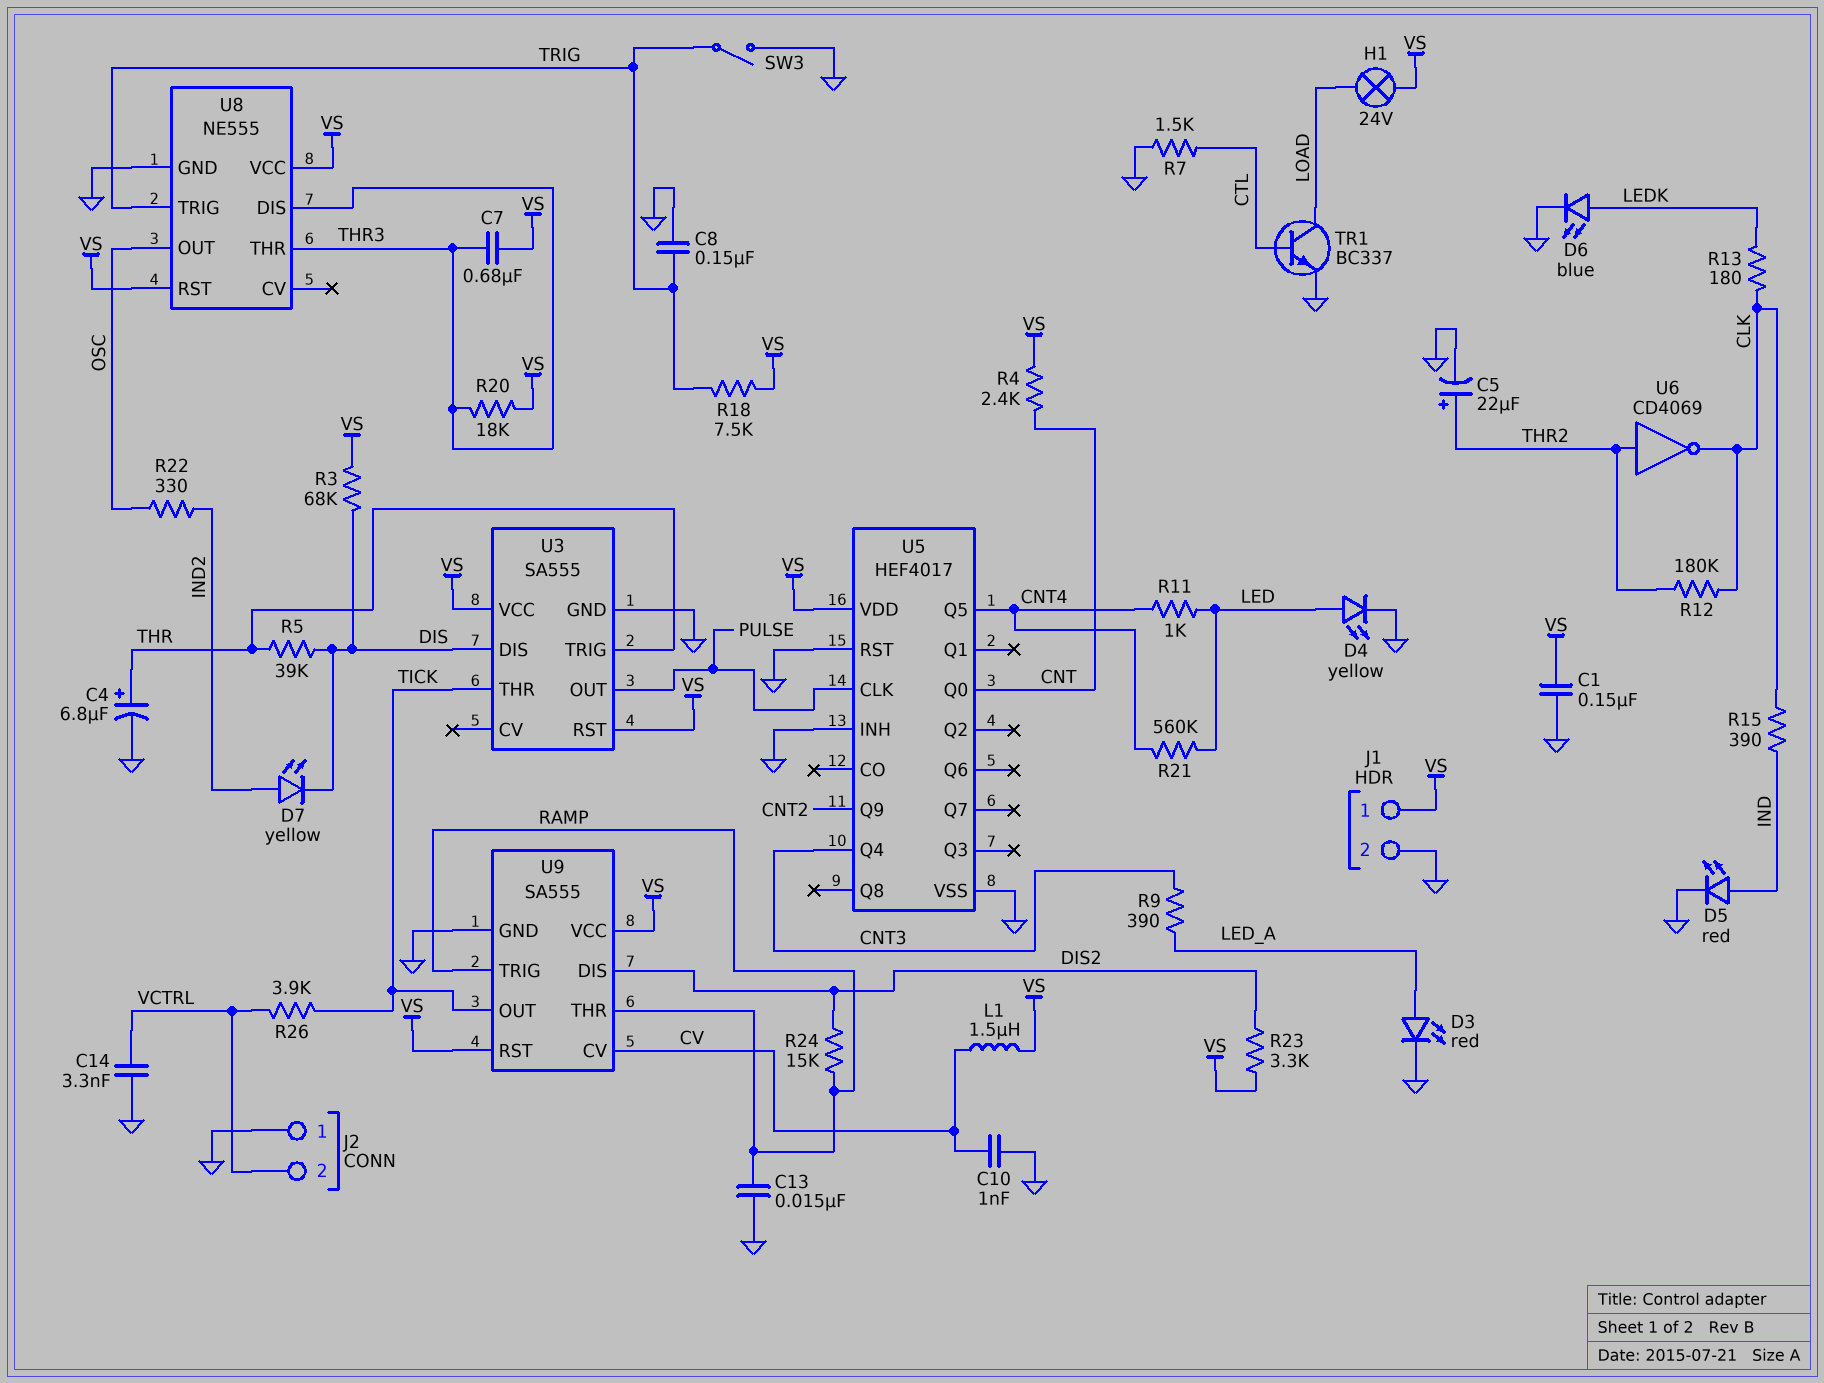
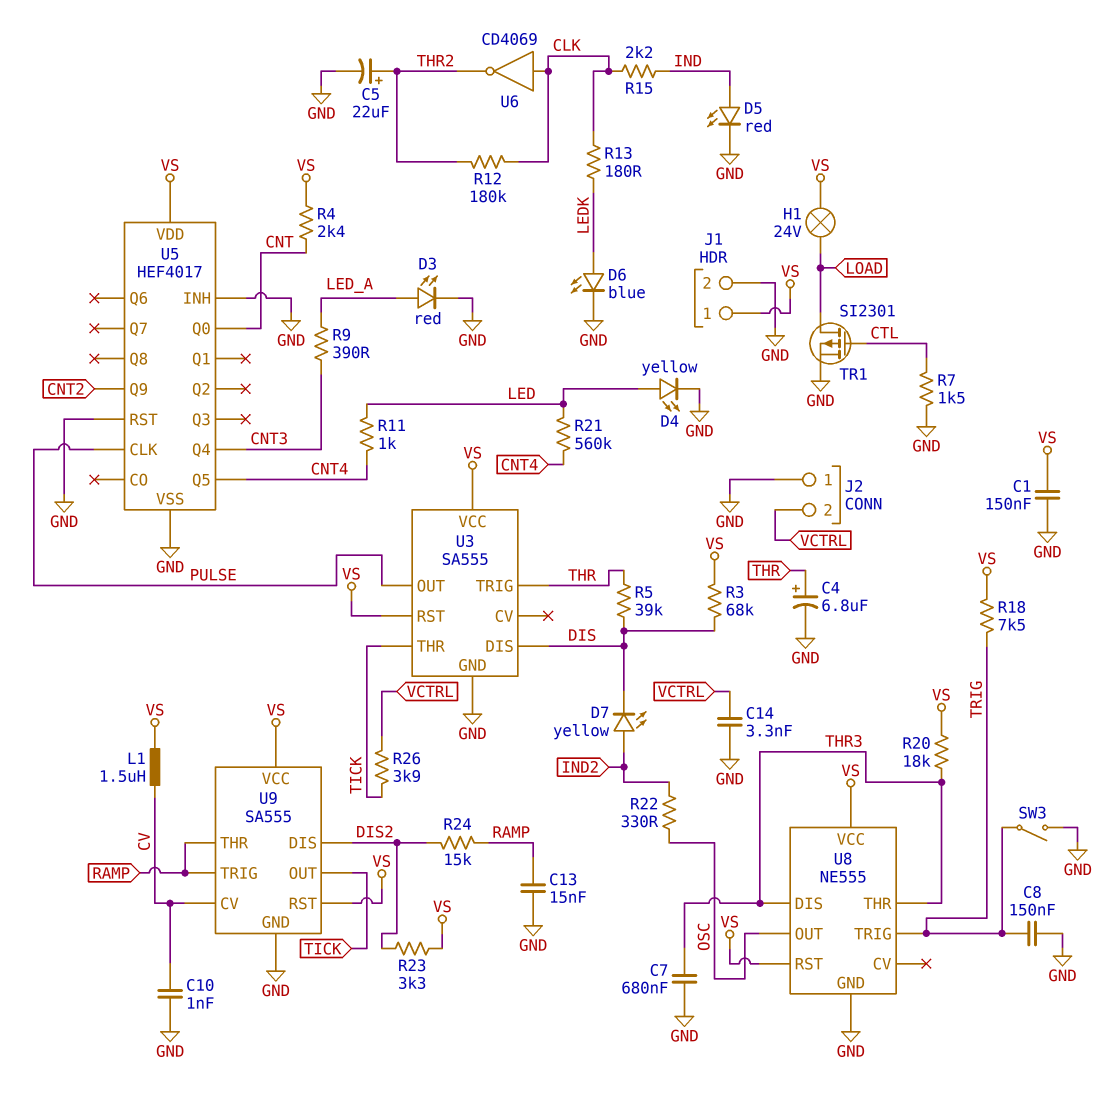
C7: 680nF (THR3, VS) -> 680nF (GND, THR3)
R15: 390 (CLK, IND) -> 2.2k (CLK, IND)
TR1: NPN BC337 (B CTL, C LOAD, E GND) -> PMOS SI2301 (G CTL, D LOAD, S GND)
U6: NOT CD4069 (in THR2, out CLK) -> NOT CD4069 (in CLK, out THR2)

